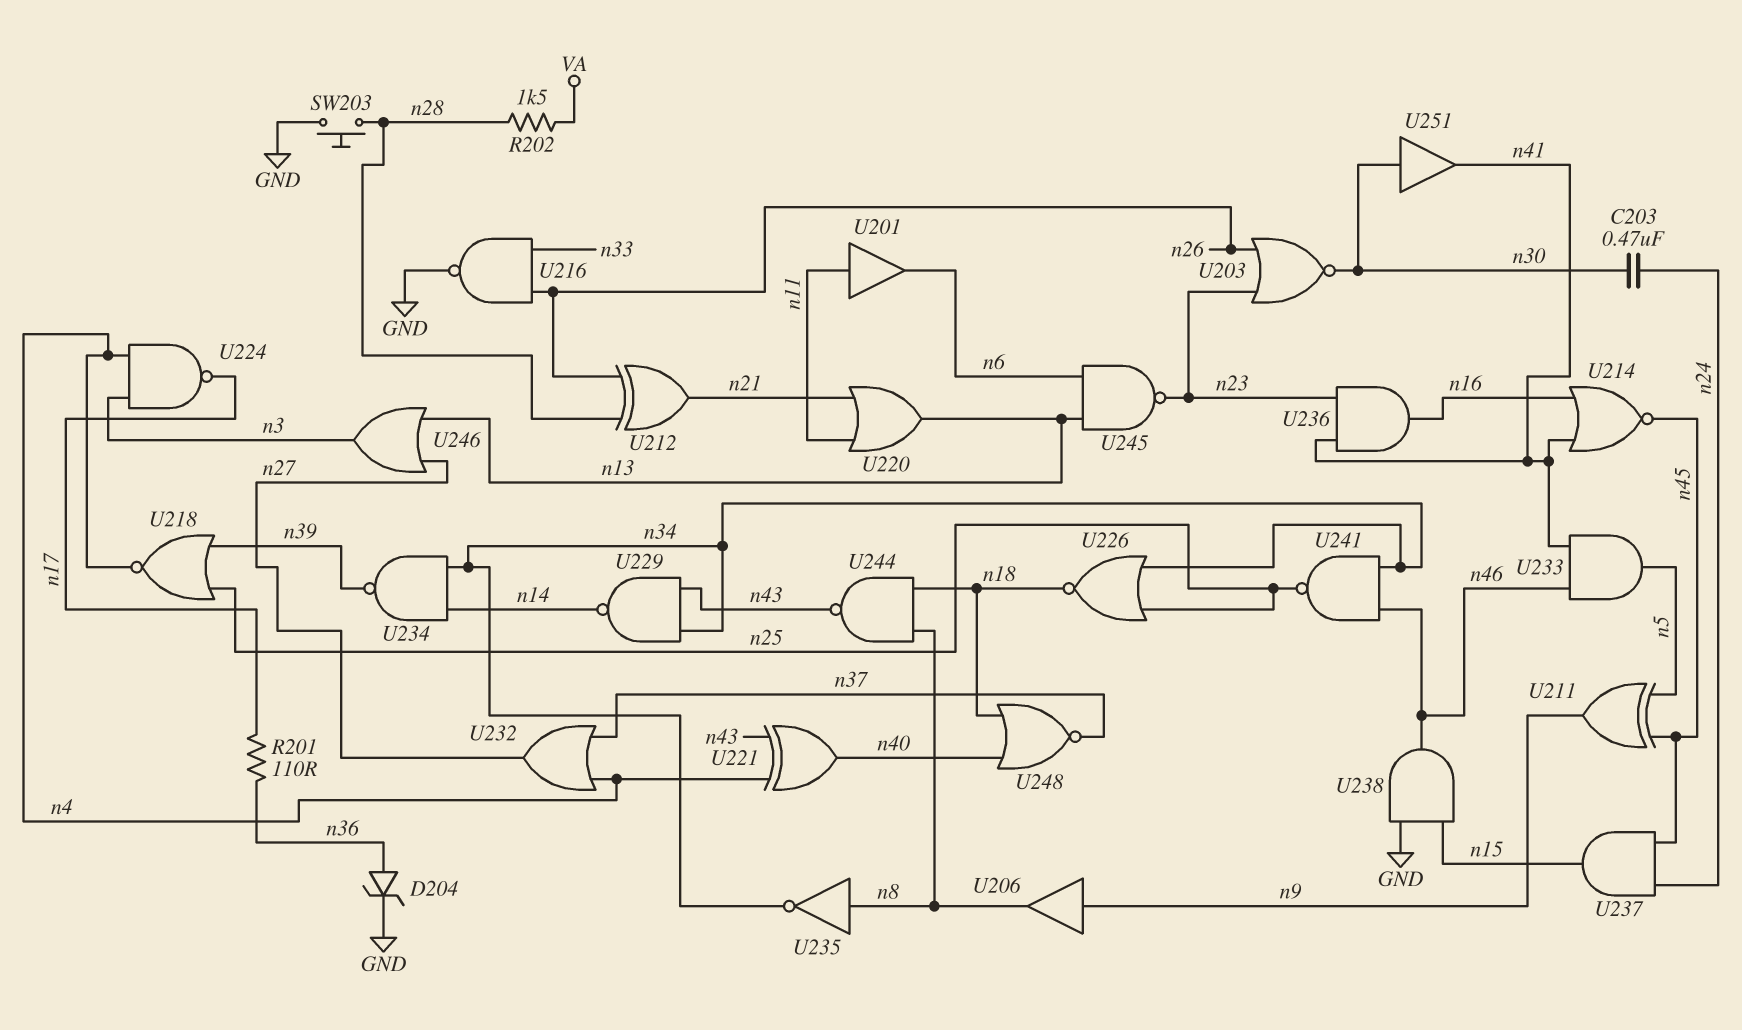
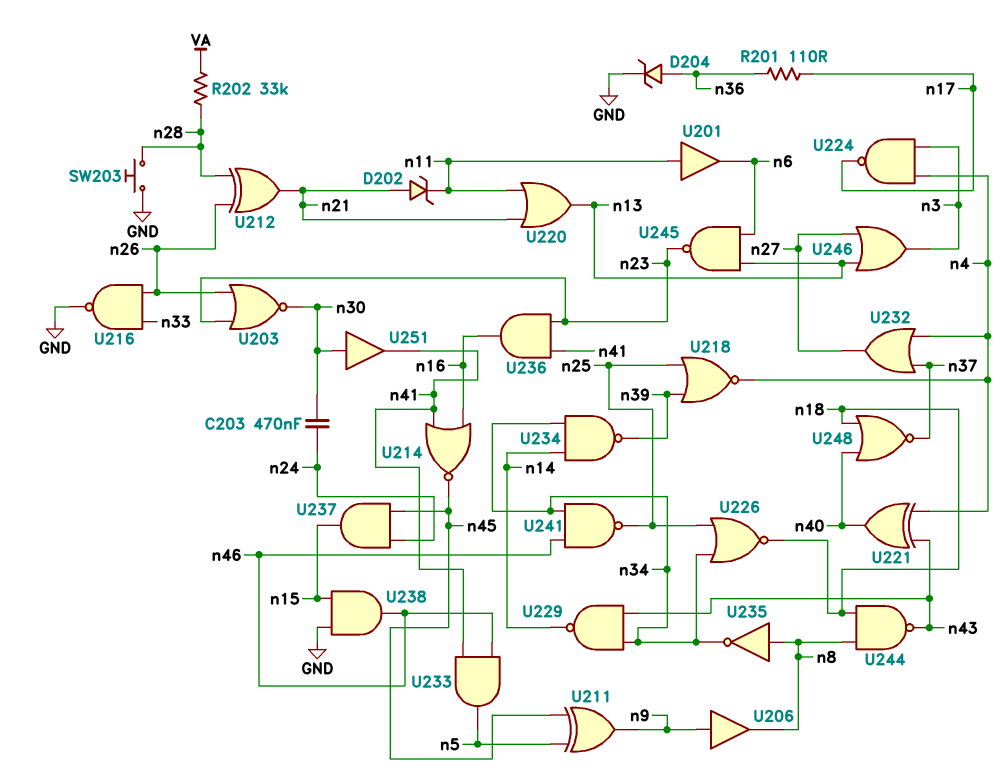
D202: none -> zener (A n21, K n11)
R202: 1.5k (VA, n28) -> 33k (VA, n28)

